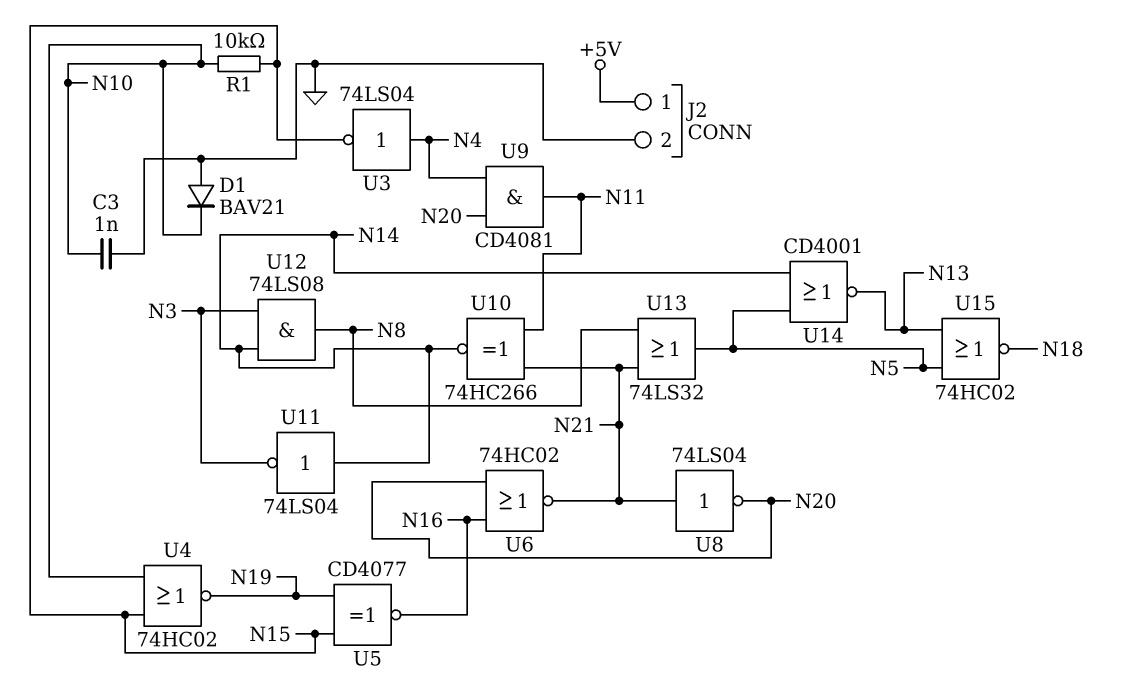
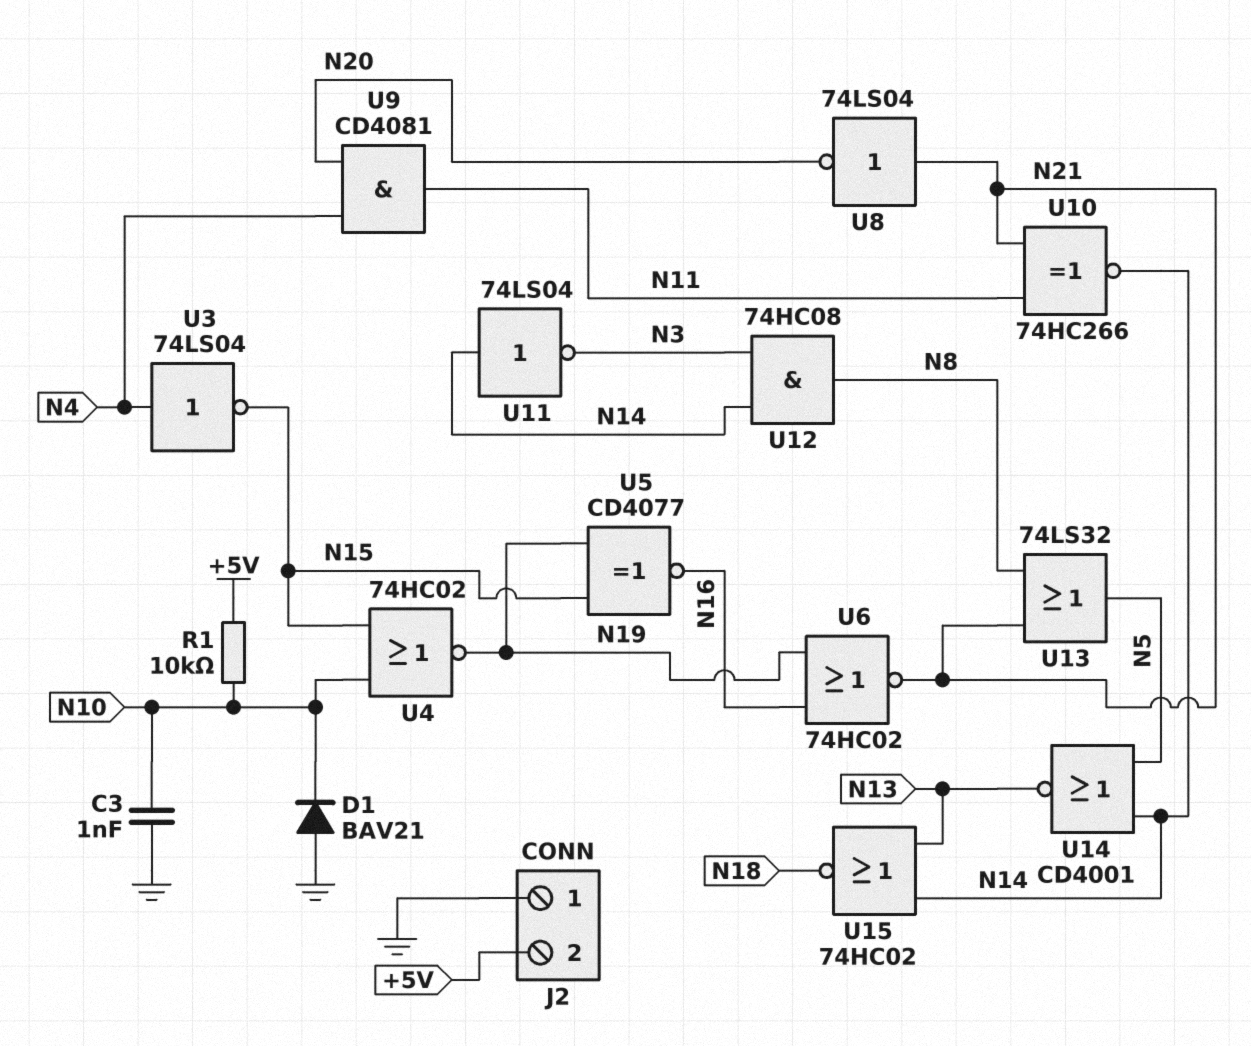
J2 pin 1: +5V -> GND
J2 pin 2: GND -> +5V
R1: 10k (N10, N15) -> 10k (+5V, N10)
U6: NOR 74HC02 (in N16, in N20, out N21) -> NOR 74HC02 (in N16, in N19, out N21)
U12: AND 74LS08 (in N3, in N14, out N8) -> AND 74HC08 (in N3, in N14, out N8)
U15: NOR 74HC02 (in N5, in N13, out N18) -> NOR 74HC02 (in N13, in N14, out N18)

